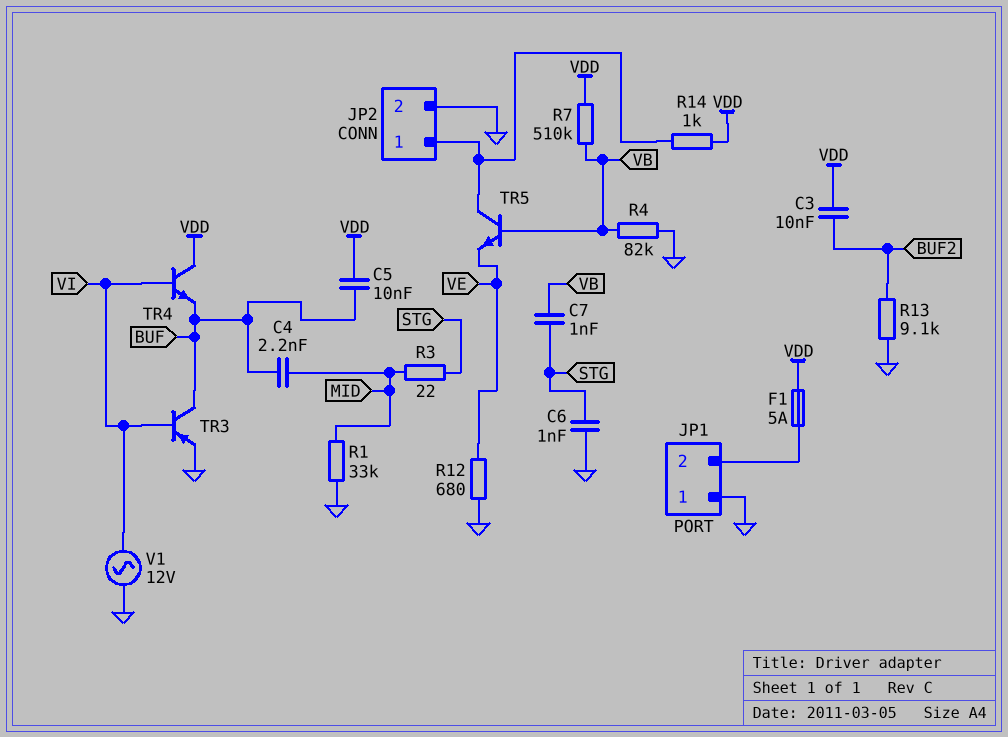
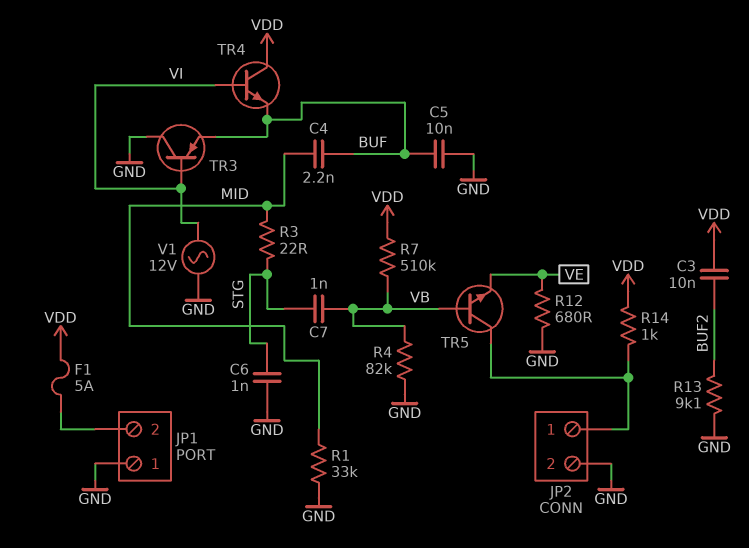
C5: 10nF (BUF, VDD) -> 10nF (BUF, GND)
TR3: PNP (B VI, C BUF, E GND) -> PNP (B VI, C GND, E BUF)

